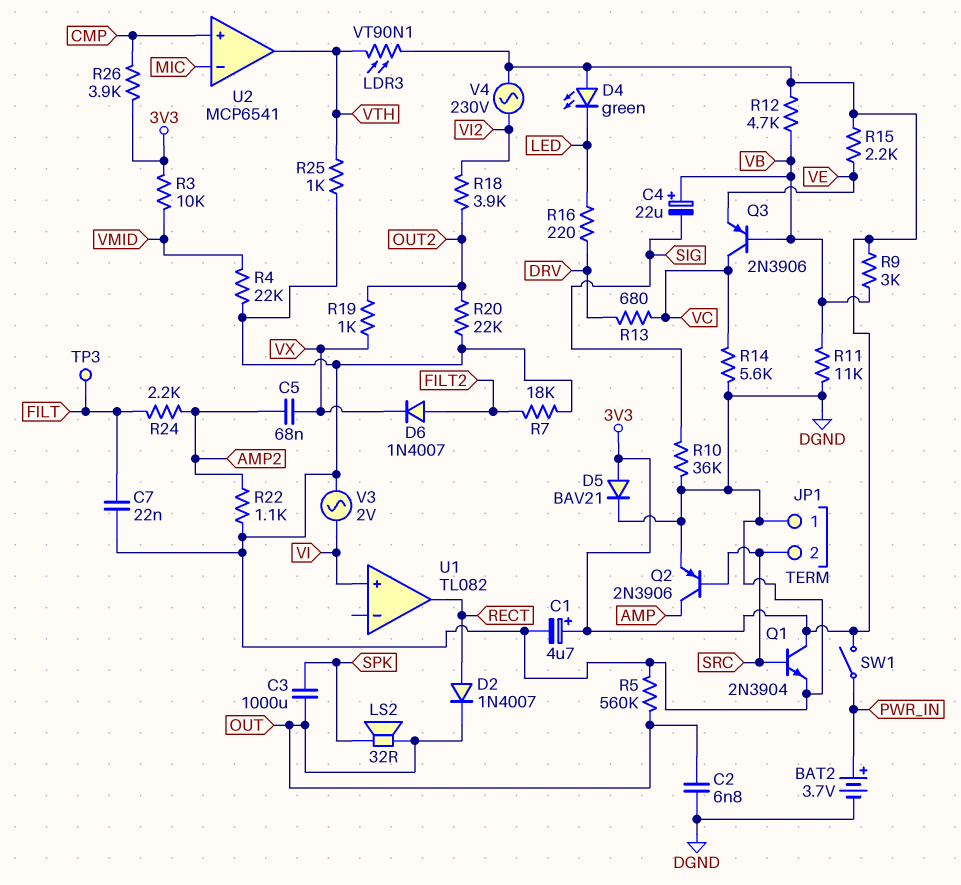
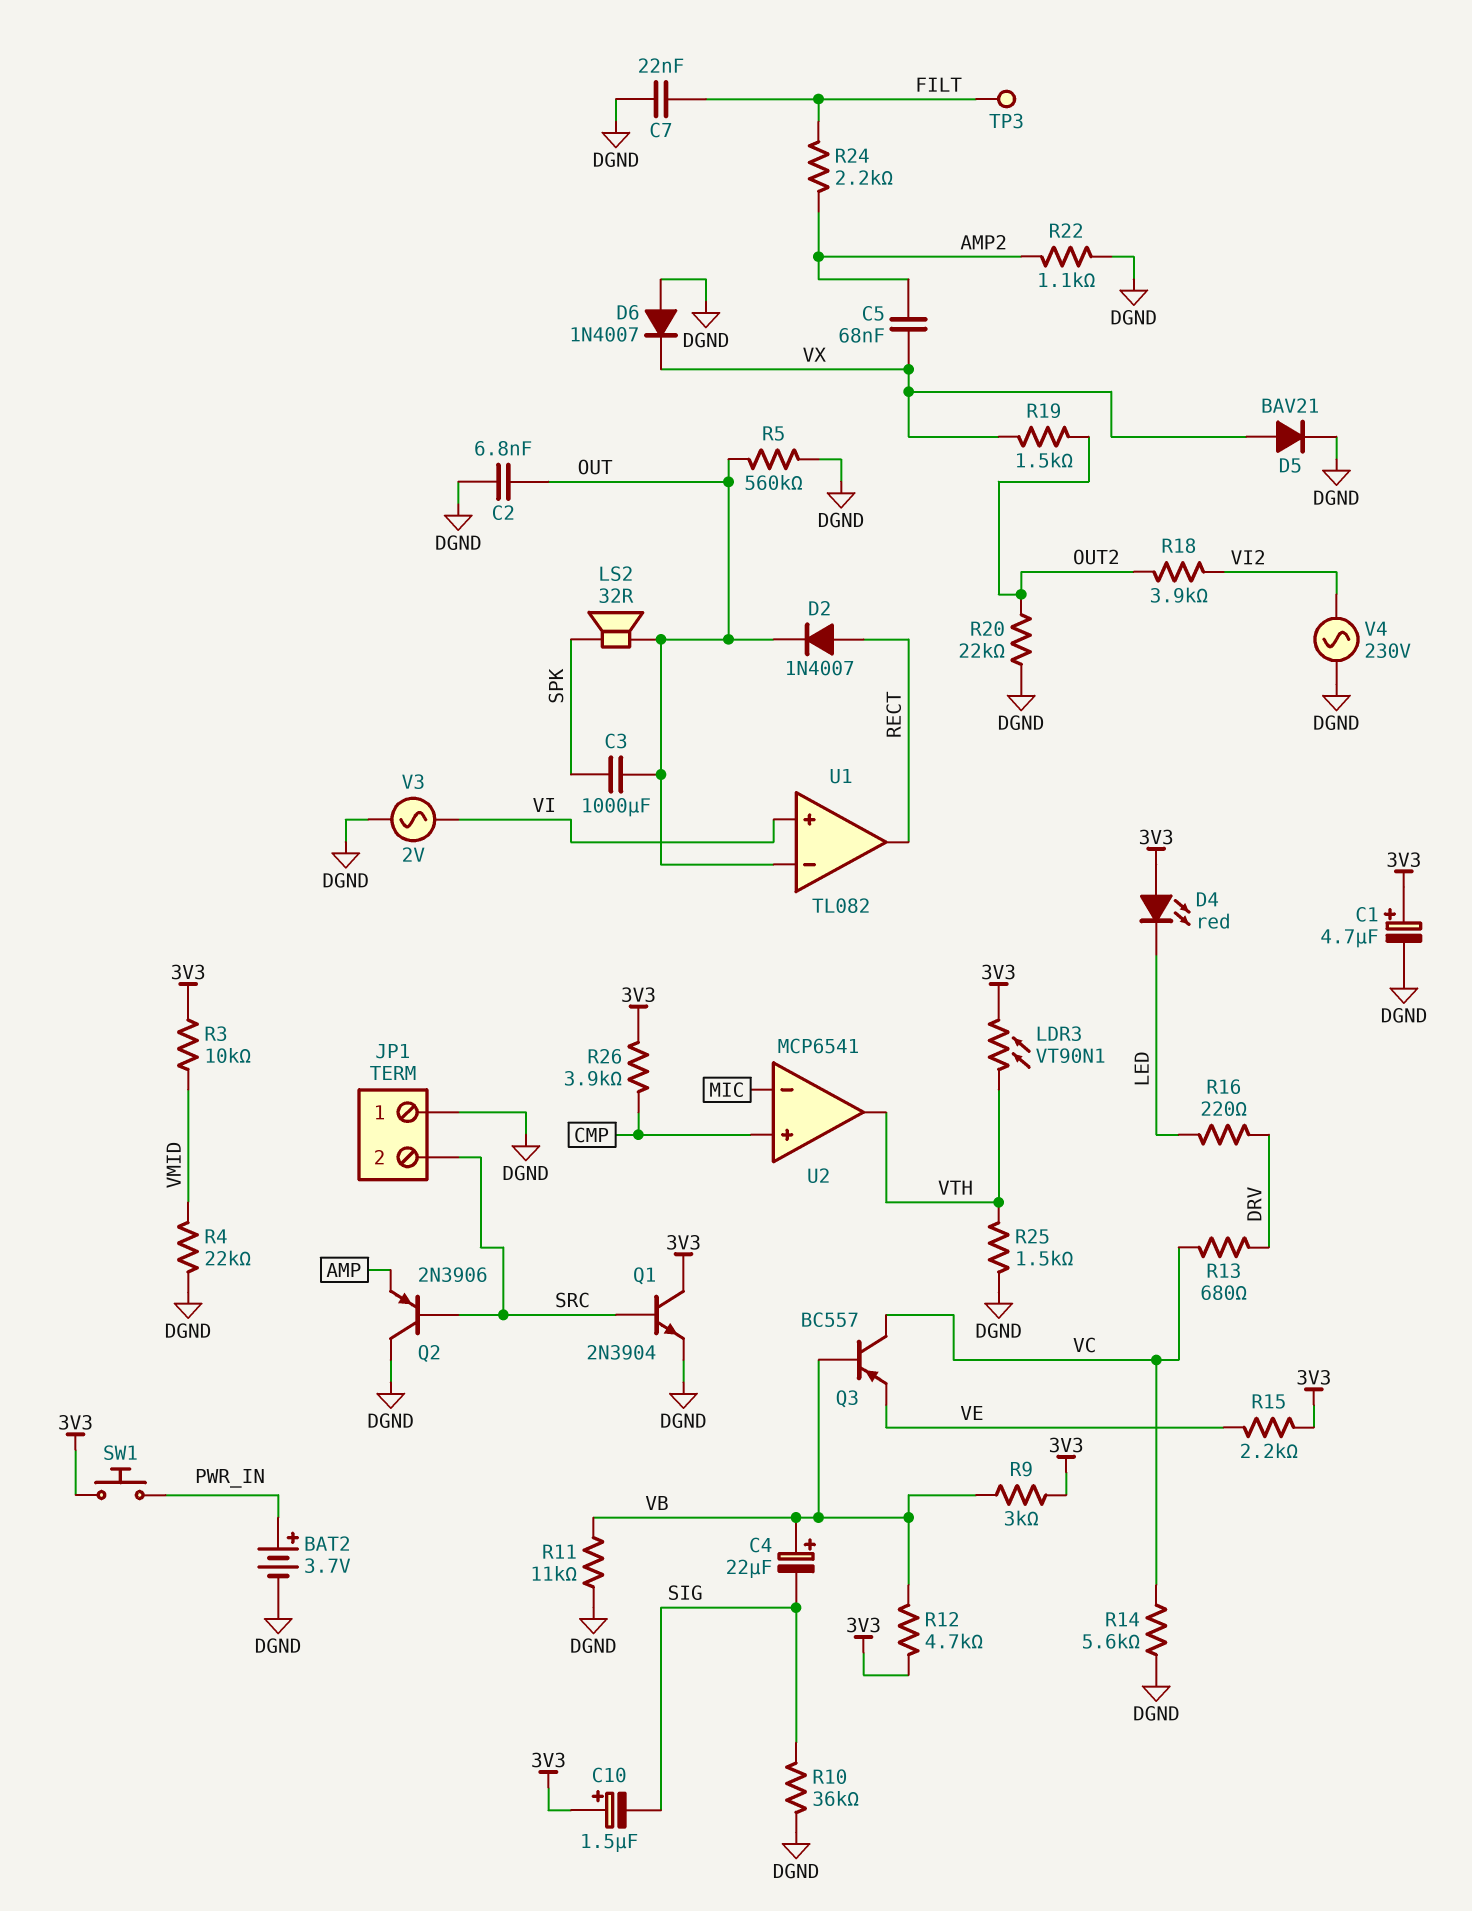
C10: none -> 1.5uF (plus 3V3, minus SIG)
D4: LED green (A 3V3, K LED) -> LED red (A 3V3, K LED)
D5: diode BAV21 (A 3V3, K DGND) -> diode BAV21 (A VX, K DGND)
D6: diode 1N4007 (A FILT2, K VX) -> diode 1N4007 (A DGND, K VX)
Q2: PNP 2N3906 (B SRC, C AMP, E DGND) -> PNP 2N3906 (B SRC, C DGND, E AMP)
Q3: PNP 2N3906 (B VB, C VC, E VE) -> PNP BC557 (B VB, C VC, E VE)
R7: 18k (DGND, FILT2) -> none
R19: 1k (OUT2, VX) -> 1.5k (OUT2, VX)
R25: 1k (DGND, VTH) -> 1.5k (DGND, VTH)
SW1: switch (3V3, PWR_IN) -> button (3V3, PWR_IN)
U1 pin in-: none -> OUT
V4: AC 230V (3V3, VI2) -> AC 230V (DGND, VI2)

